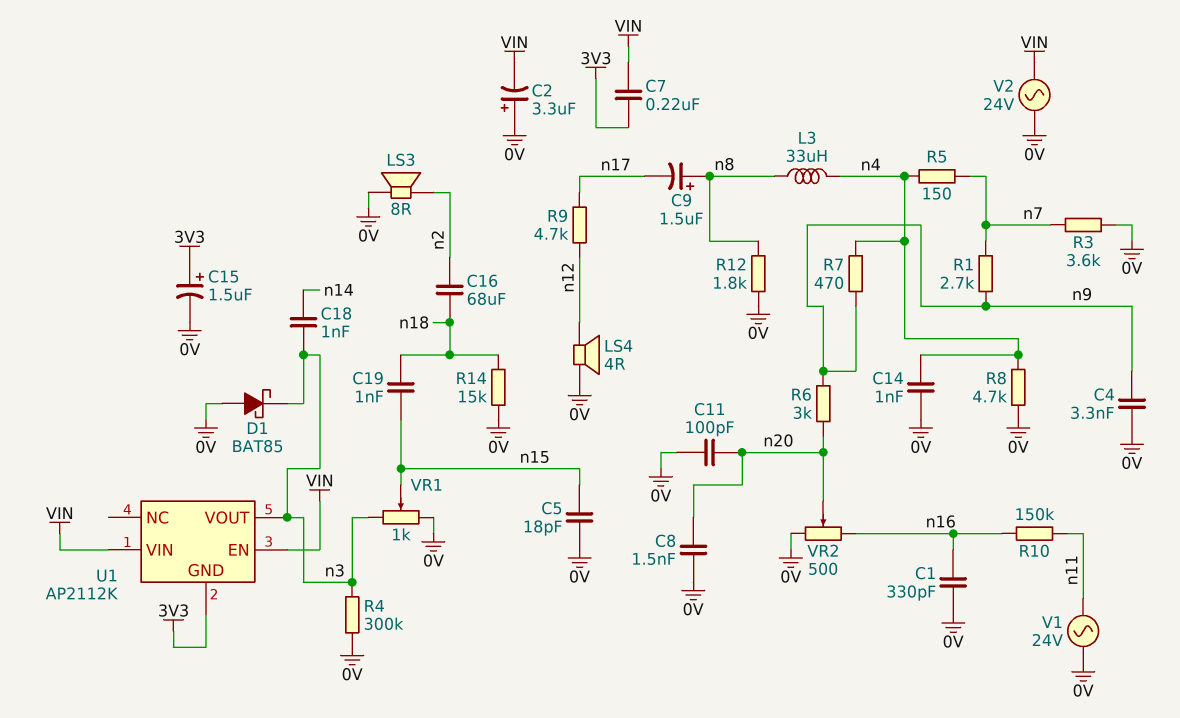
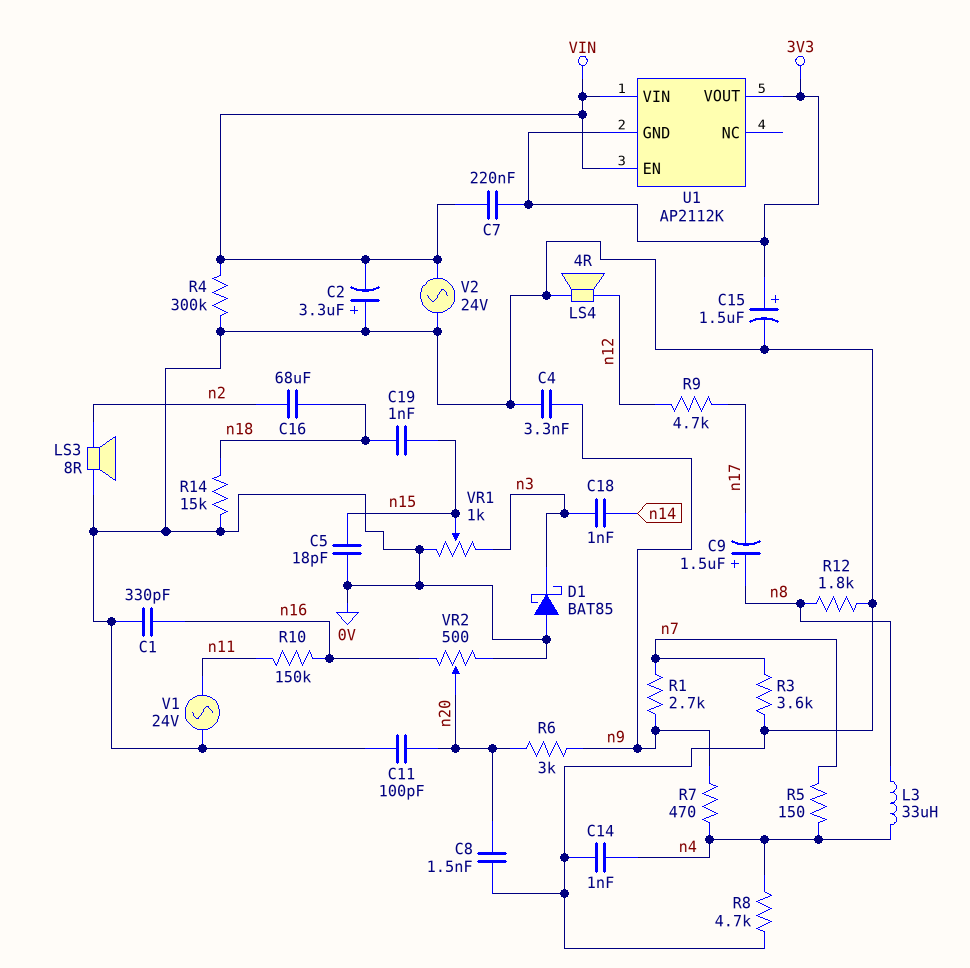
R4: 300k (0V, n3) -> 300k (0V, VIN)
U1 pin VOUT: n3 -> 3V3

